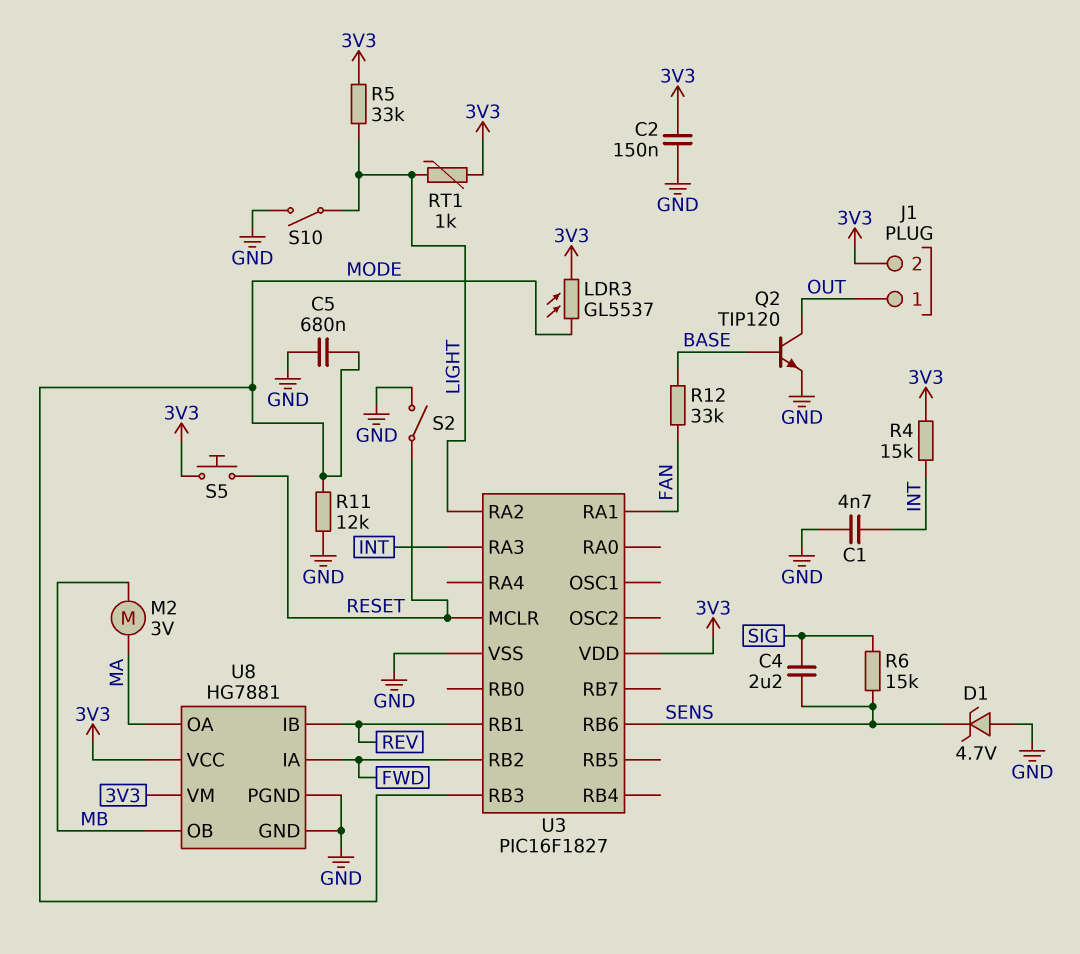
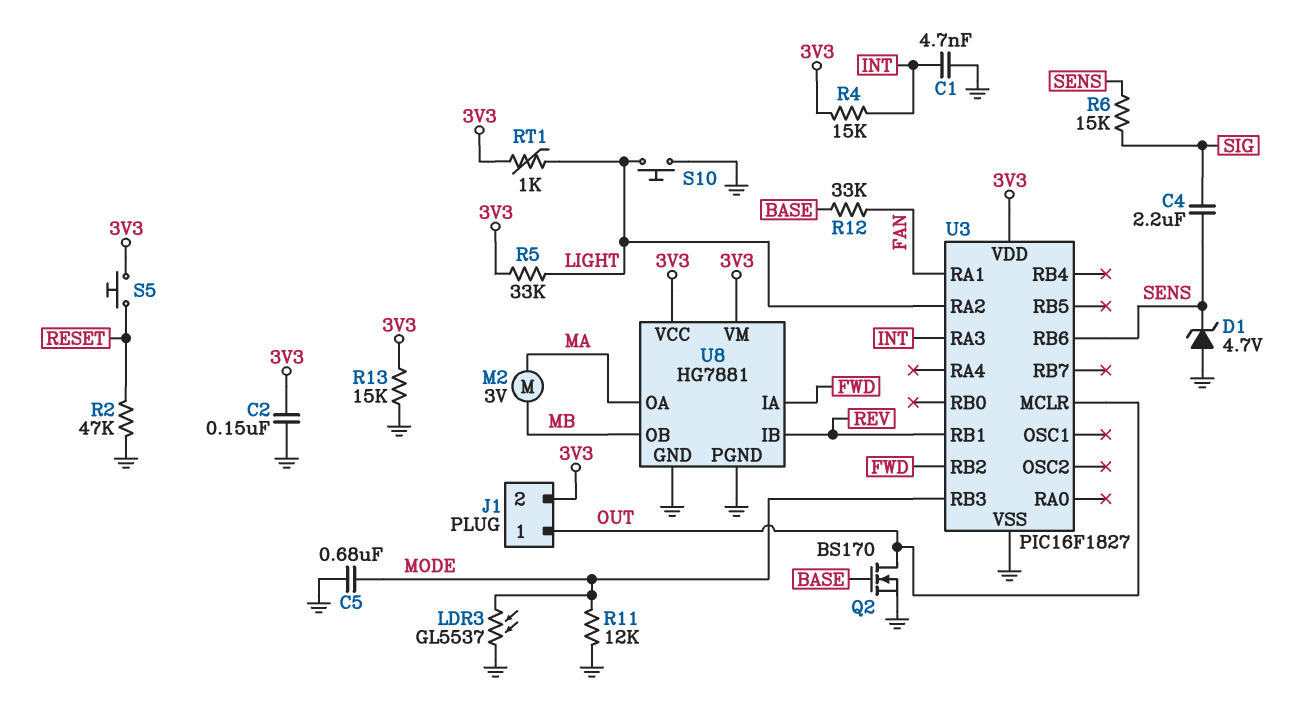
LDR3: GL5537 (3V3, MODE) -> GL5537 (GND, MODE)
Q2: NPN TIP120 (B BASE, C OUT, E GND) -> NMOS BS170 (G BASE, D OUT, S GND)
R2: none -> 47k (GND, RESET)
R13: none -> 15k (3V3, GND)
S2: switch (GND, RESET) -> none
S10: switch (GND, LIGHT) -> button (GND, LIGHT)
U3 pin MCLR: RESET -> OUT

